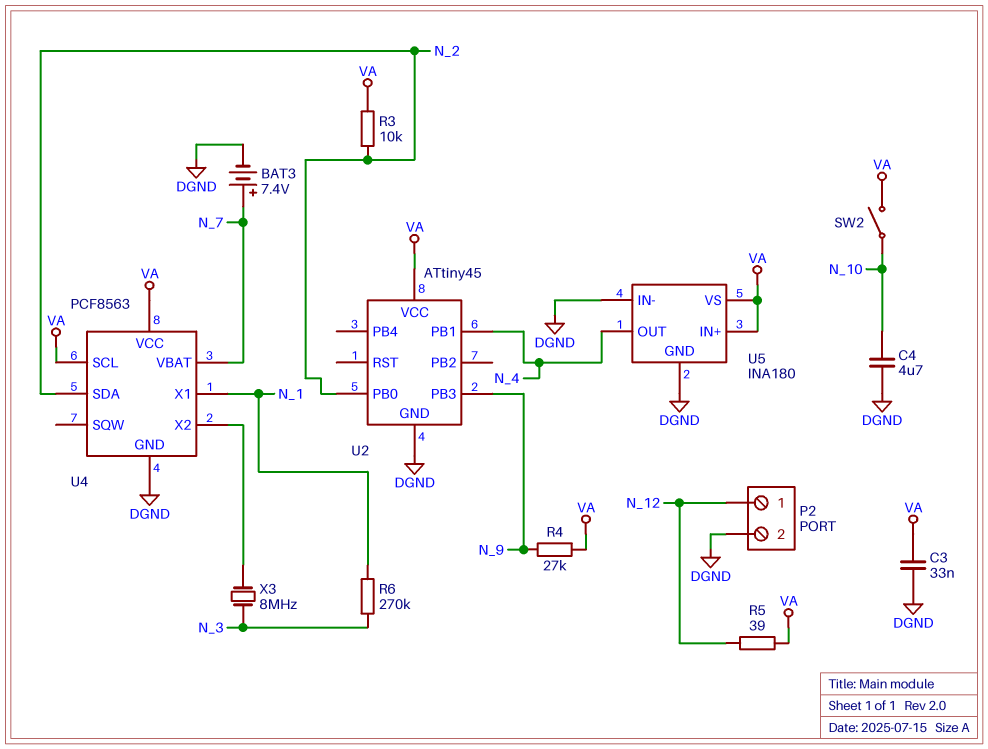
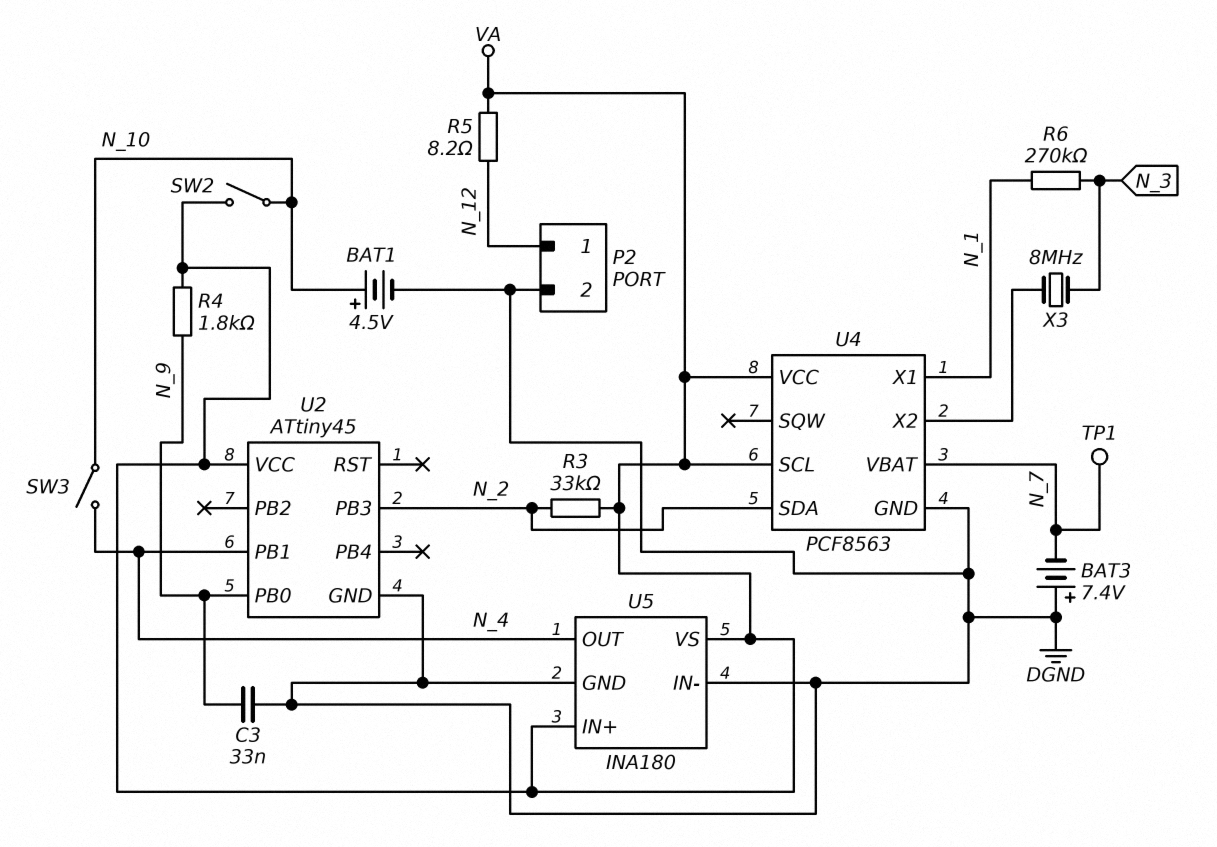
BAT1: none -> 4.5V (plus N_10, minus DGND)
BAT3: 7.4V (plus N_7, minus DGND) -> 7.4V (plus DGND, minus N_7)
C3: 33nF (DGND, VA) -> 33nF (DGND, N_9)
C4: 4.7uF (DGND, N_10) -> none
R3: 10k (N_2, VA) -> 33k (N_2, VA)
R4: 27k (N_9, VA) -> 1.8k (N_9, VA)
R5: 39 (N_12, VA) -> 8.2 (N_12, VA)
SW3: none -> switch (N_4, N_10)
TP1: none -> test point (N_7)
U2 pin PB0: N_2 -> N_9
U2 pin PB3: N_9 -> N_2

